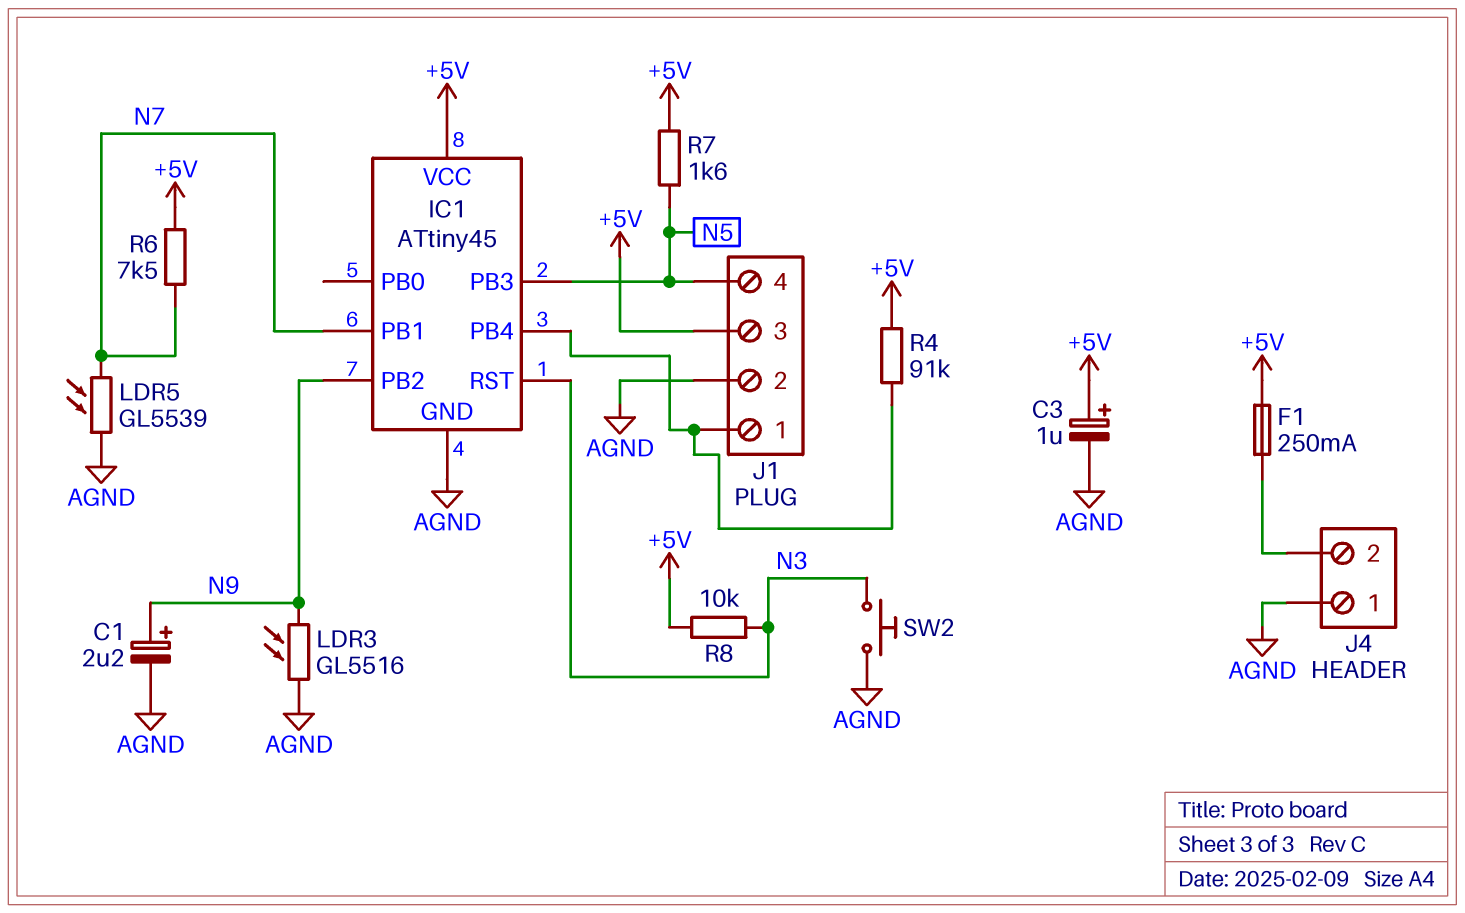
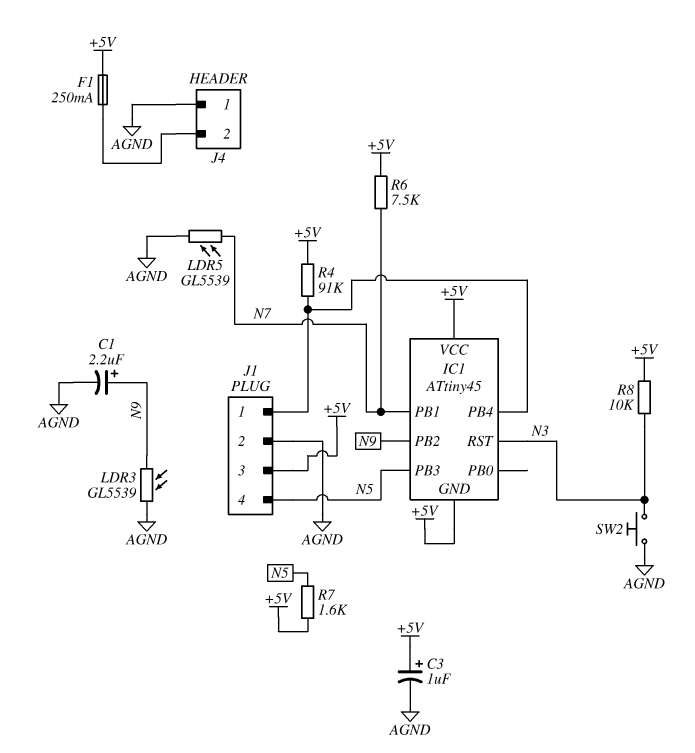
IC1 pin GND: AGND -> +5V
LDR3: GL5516 (AGND, N9) -> GL5539 (AGND, N9)

